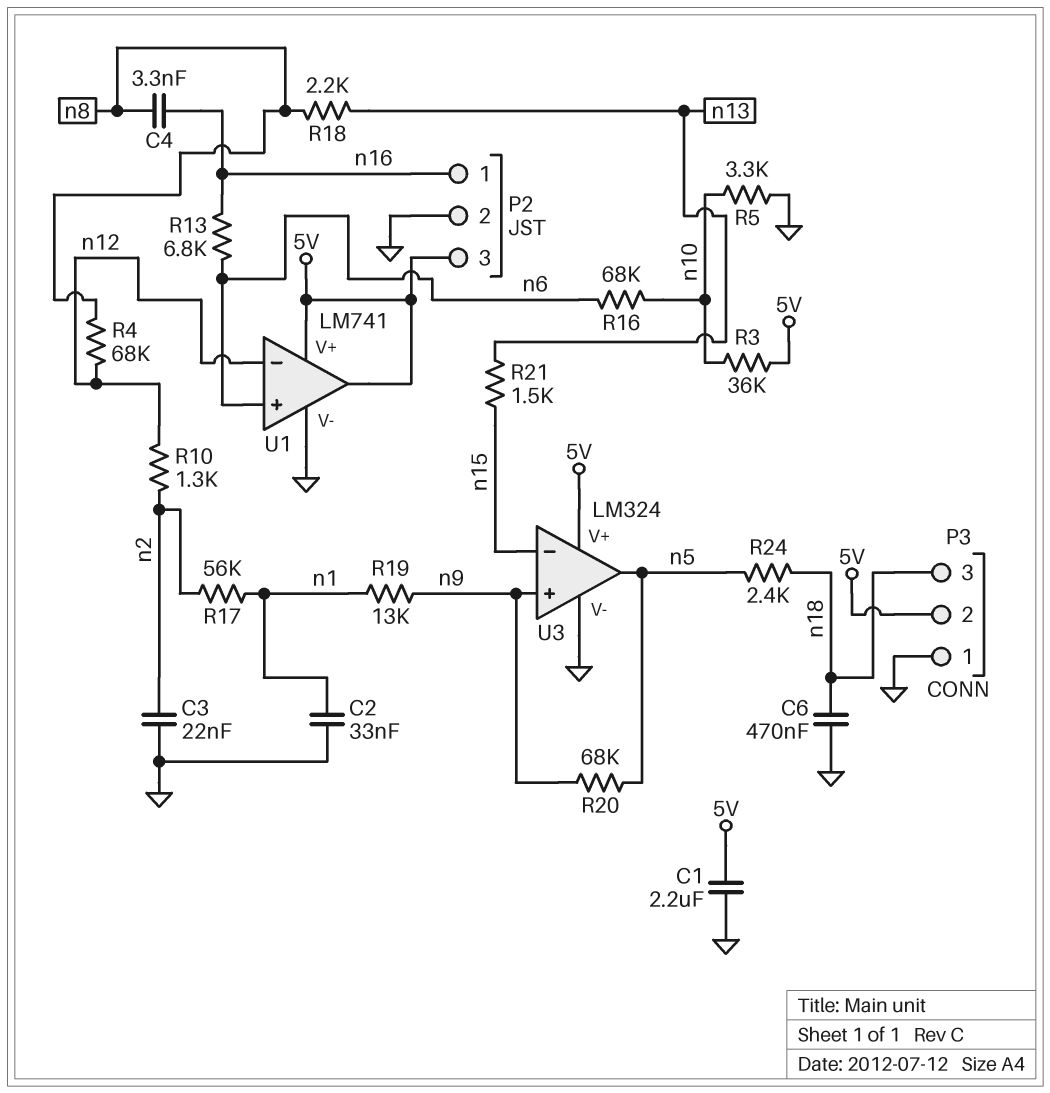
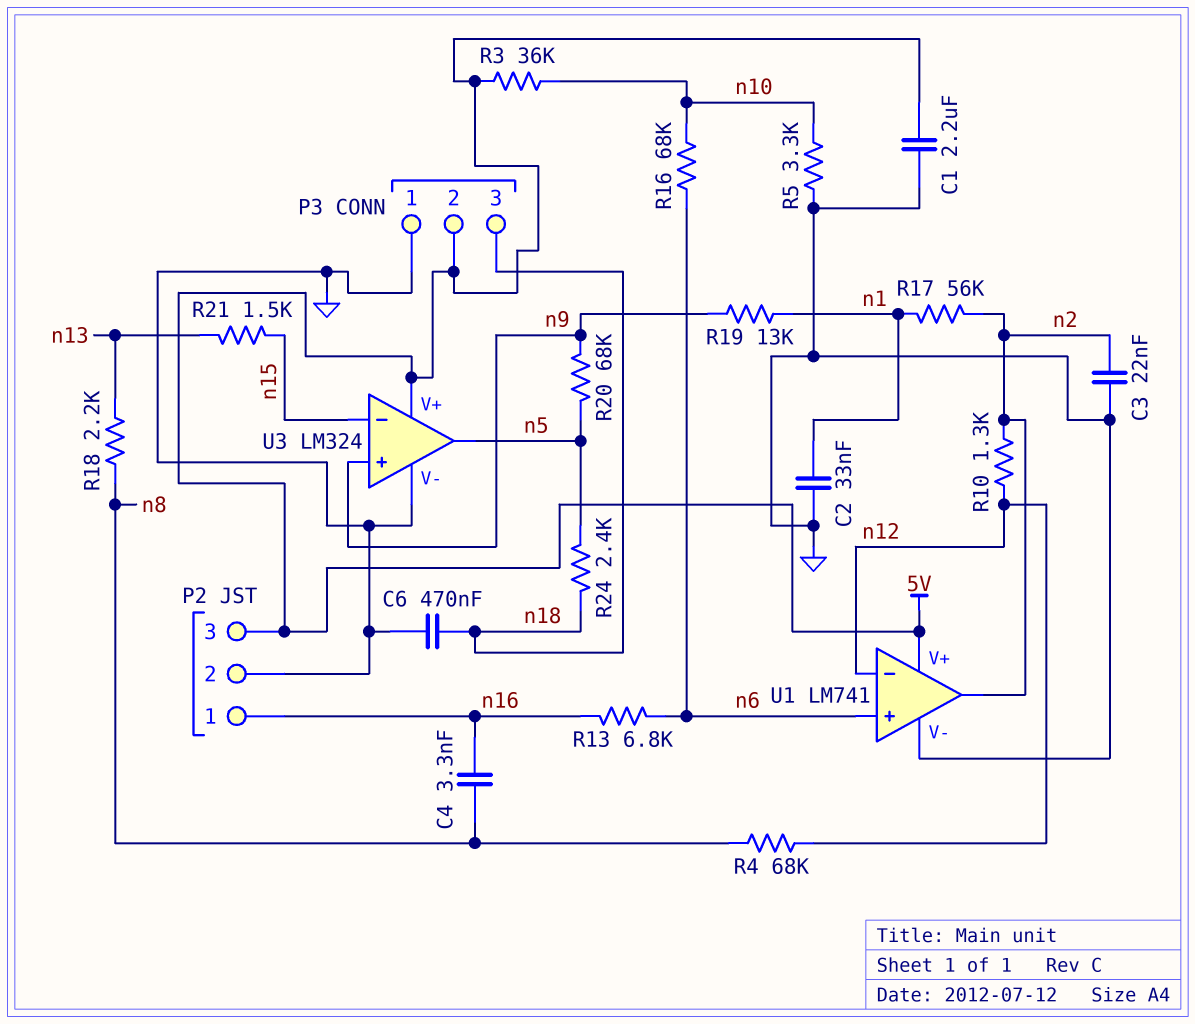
U1 pin out: 5V -> n2

